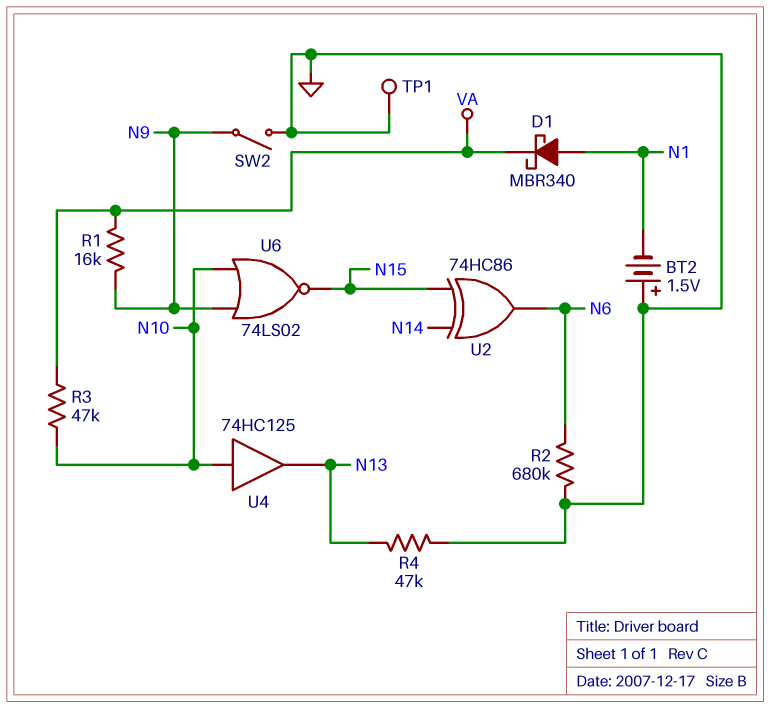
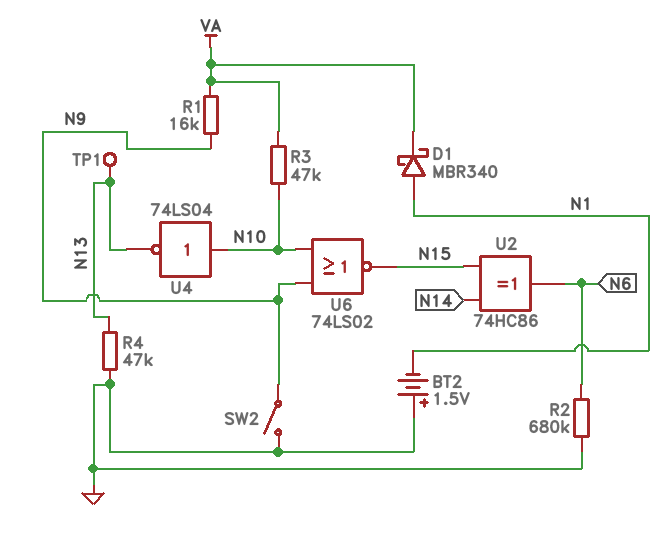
TP1: test point (GND) -> test point (N13)
U4: buffer 74HC125 (in N10, out N13) -> NOT 74LS04 (in N10, out N13)

